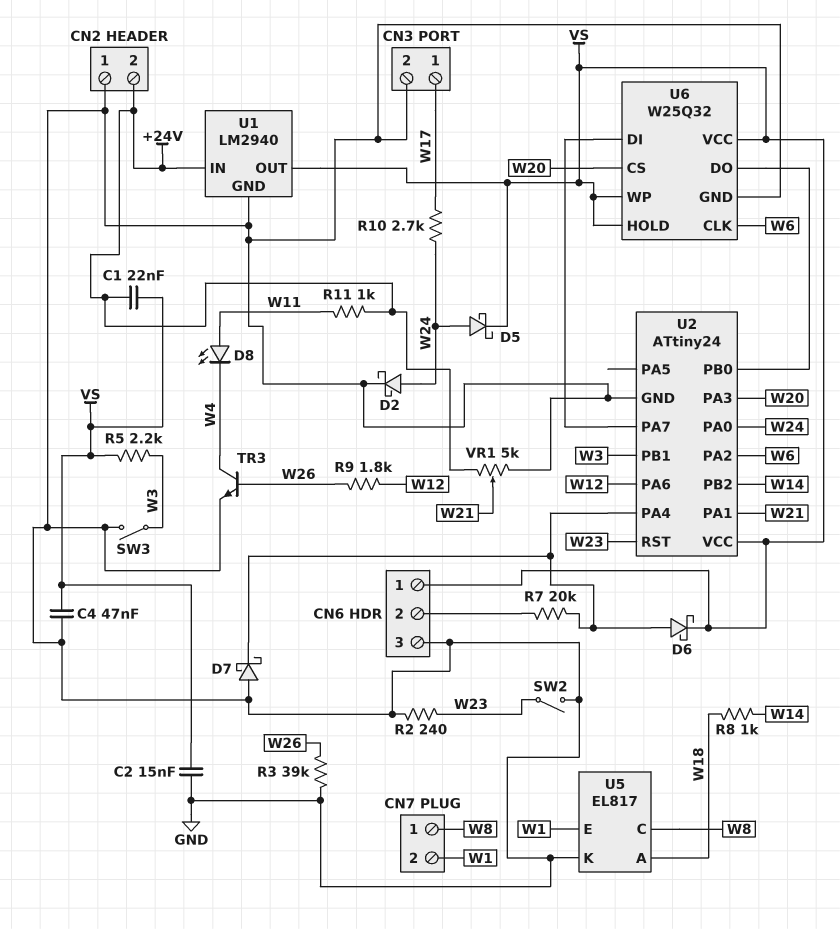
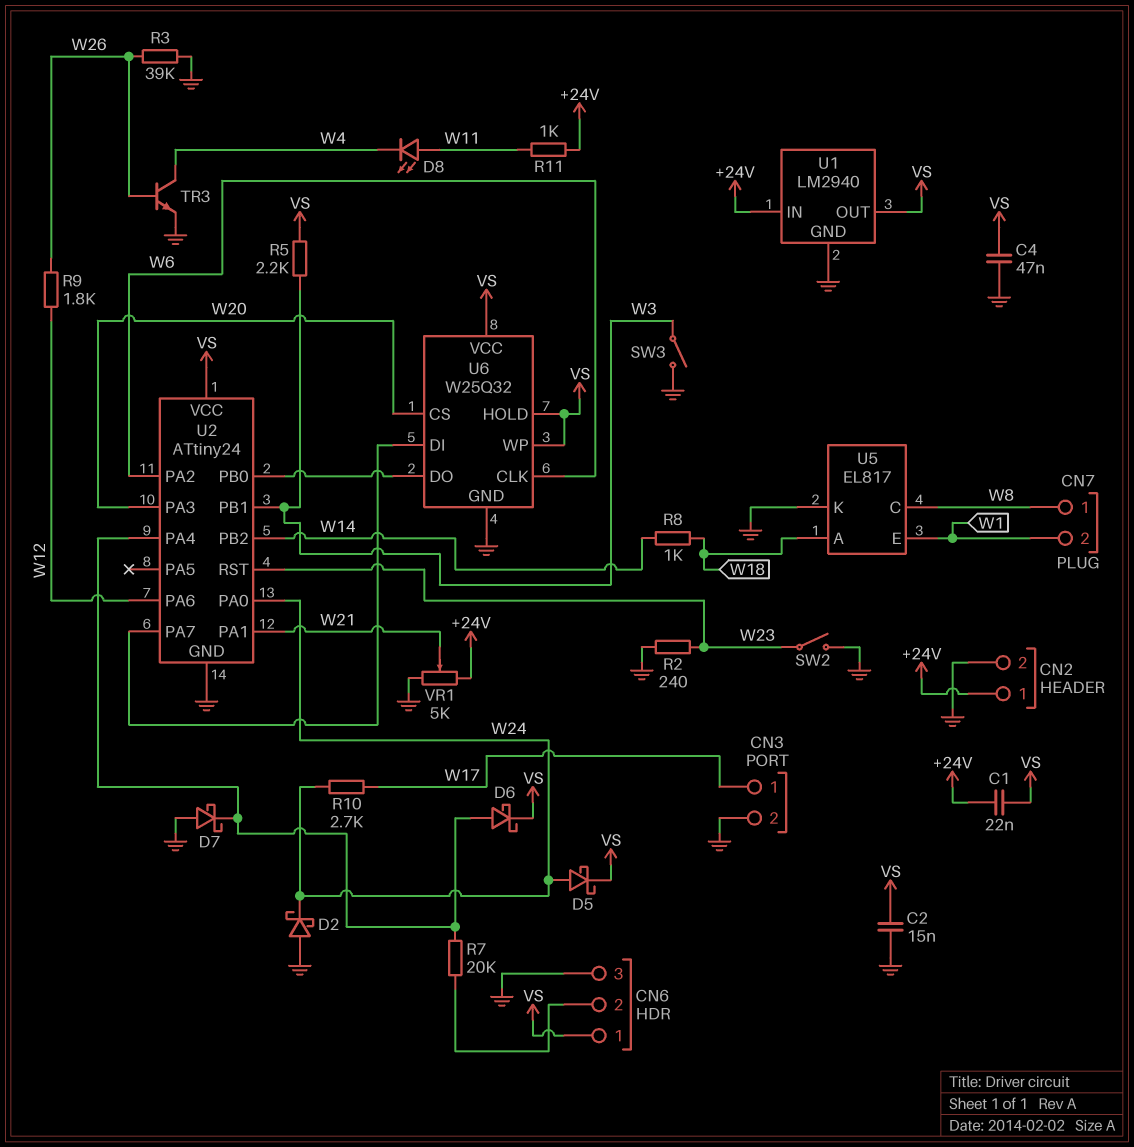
CN2 pin 1: GND -> +24V
CN2 pin 2: +24V -> GND
D2: schottky (A W24, K GND) -> schottky (A GND, K W24)

